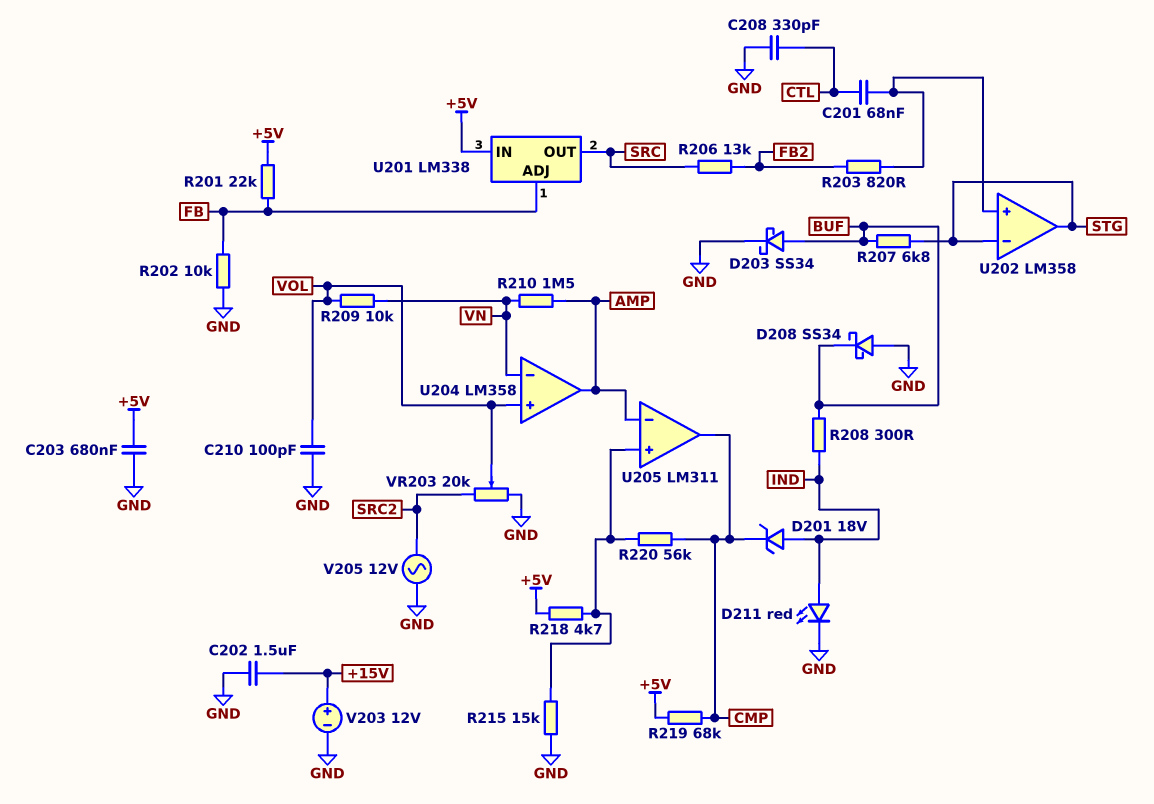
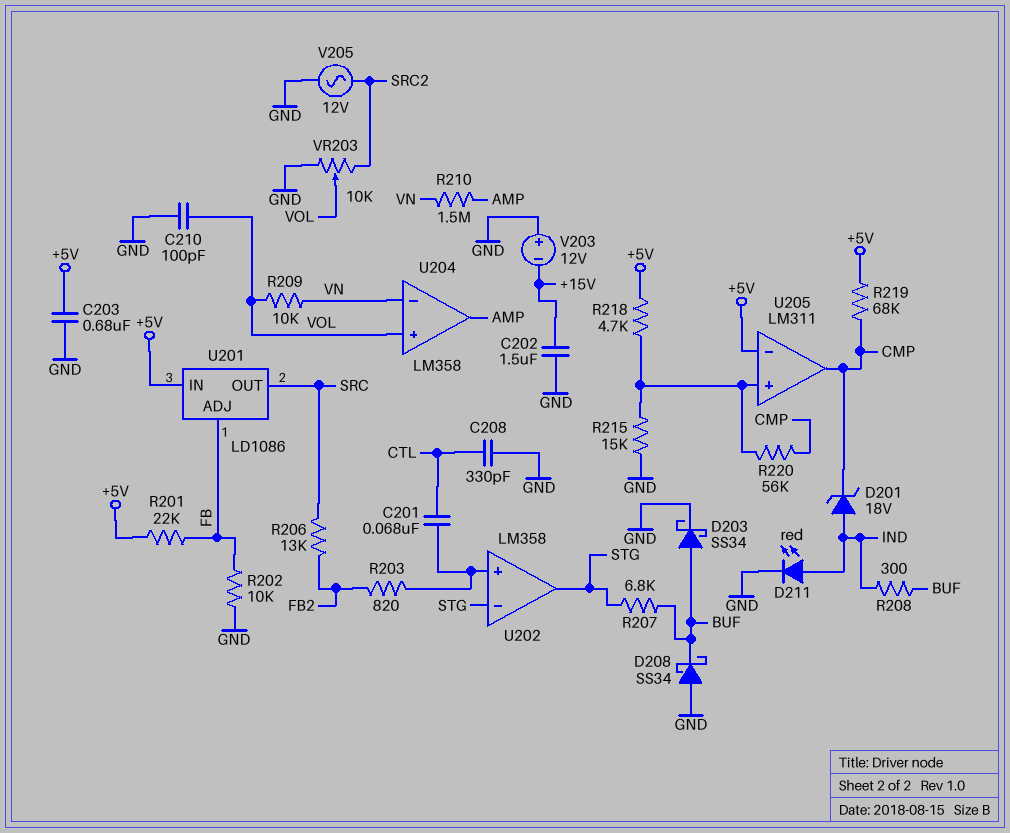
U201: LM338 -> LD1086
U205 pin in-: AMP -> +5V
V203: 12V (plus +15V, minus GND) -> 12V (plus GND, minus +15V)
VR203: 20k (GND, SRC2, wiper VOL) -> 10k (GND, SRC2, wiper VOL)

